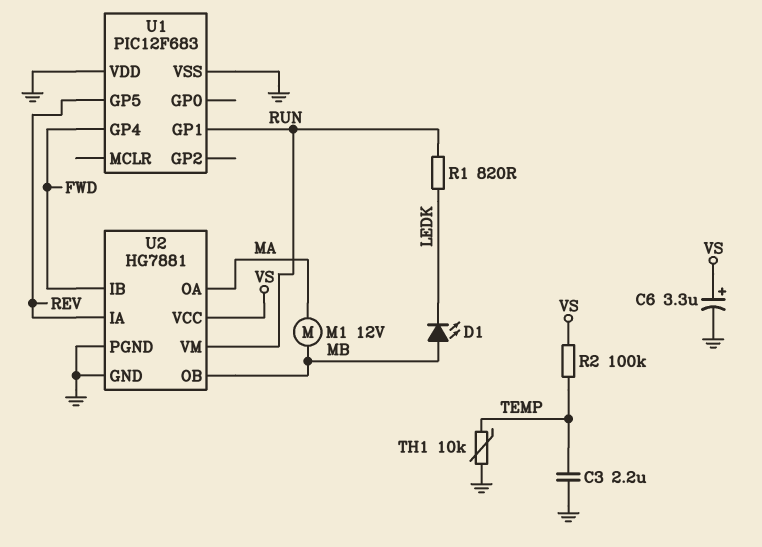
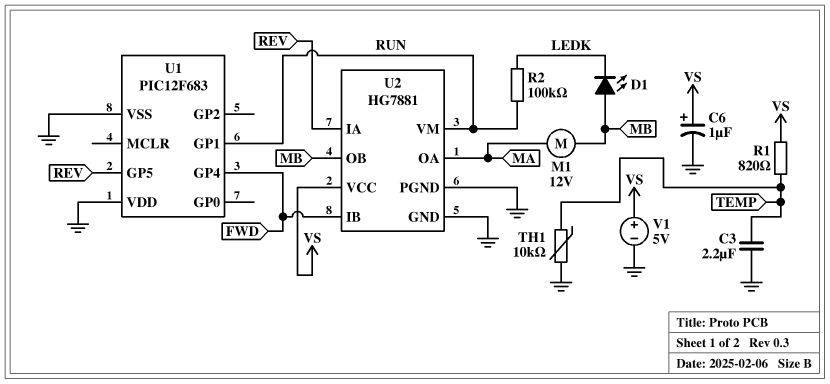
C6: 3.3uF (plus VS, minus GND) -> 1uF (plus VS, minus GND)
R1: 820 (LEDK, RUN) -> 820 (TEMP, VS)
R2: 100k (TEMP, VS) -> 100k (LEDK, RUN)
V1: none -> 5V (plus VS, minus GND)

